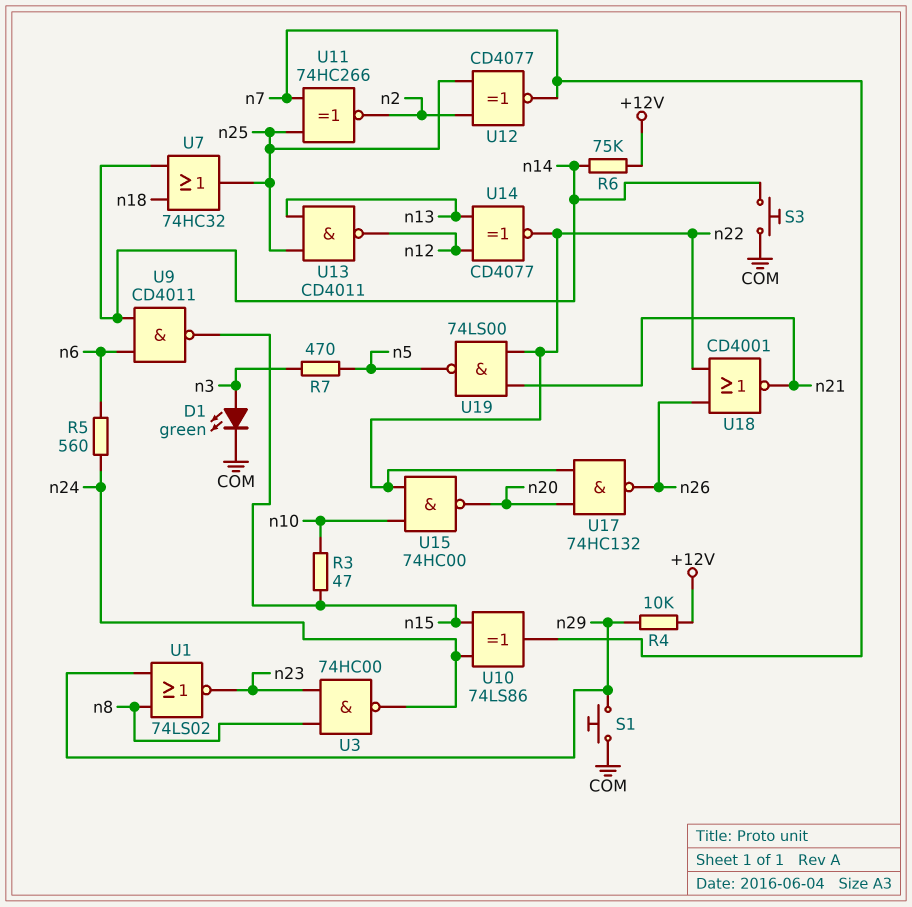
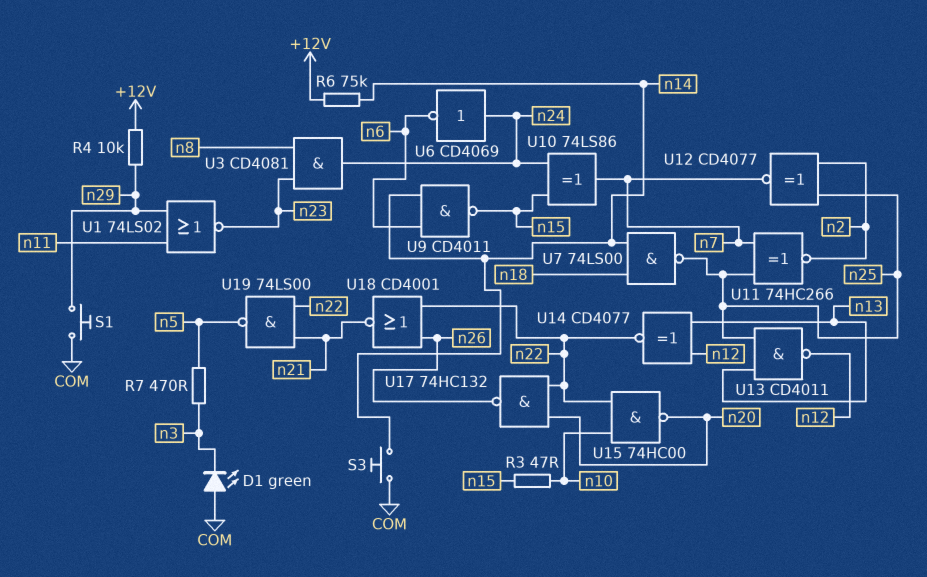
D1: LED green (A n3, K COM) -> LED green (A COM, K n3)
R5: 560 (n6, n24) -> none
U1: NOR 74LS02 (in n8, in n29, out n23) -> NOR 74LS02 (in n11, in n29, out n23)
U3: NAND 74HC00 (in n8, in n23, out n24) -> AND CD4081 (in n8, in n23, out n24)
U6: none -> NOT CD4069 (in n24, out n6)
U7: OR 74HC32 (in n14, in n18, out n25) -> NAND 74LS00 (in n14, in n18, out n25)

